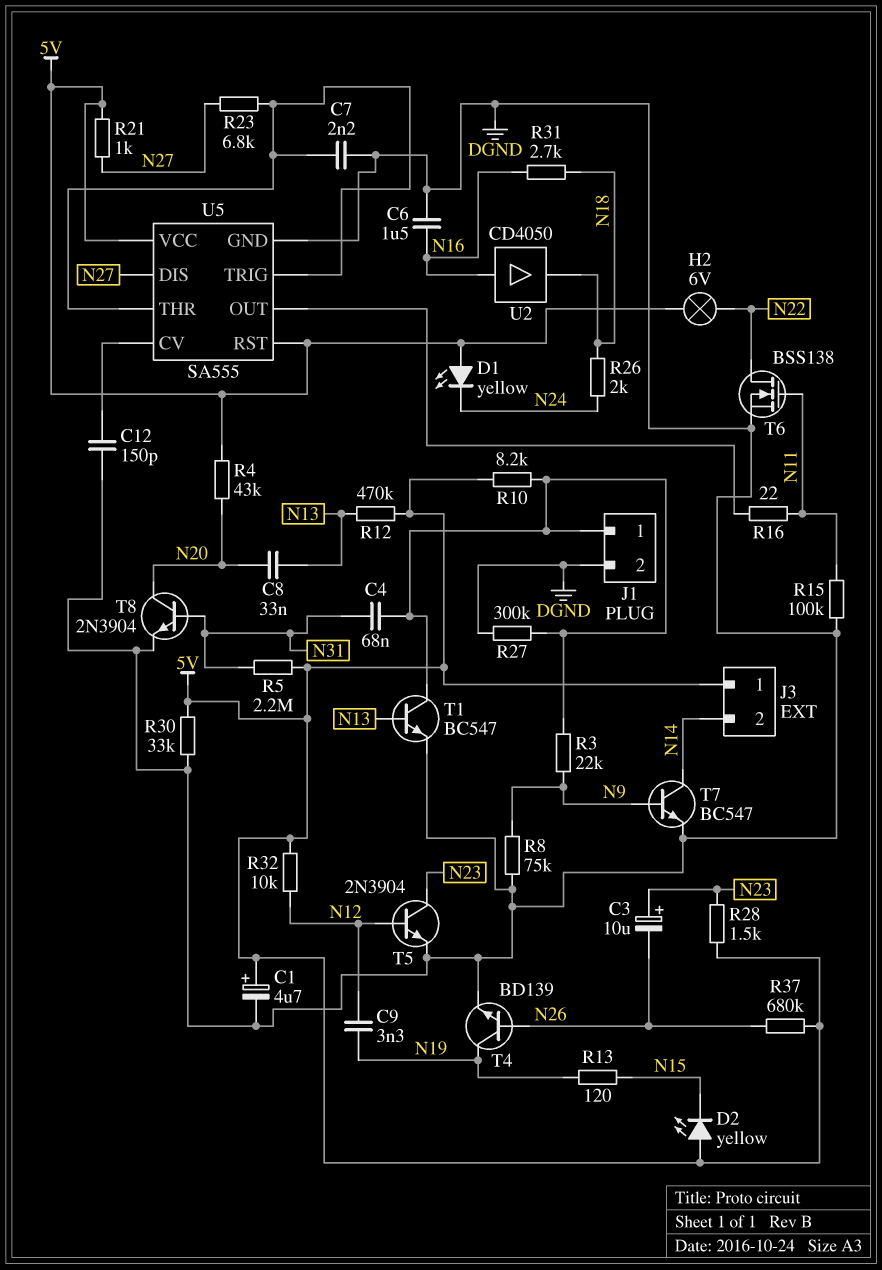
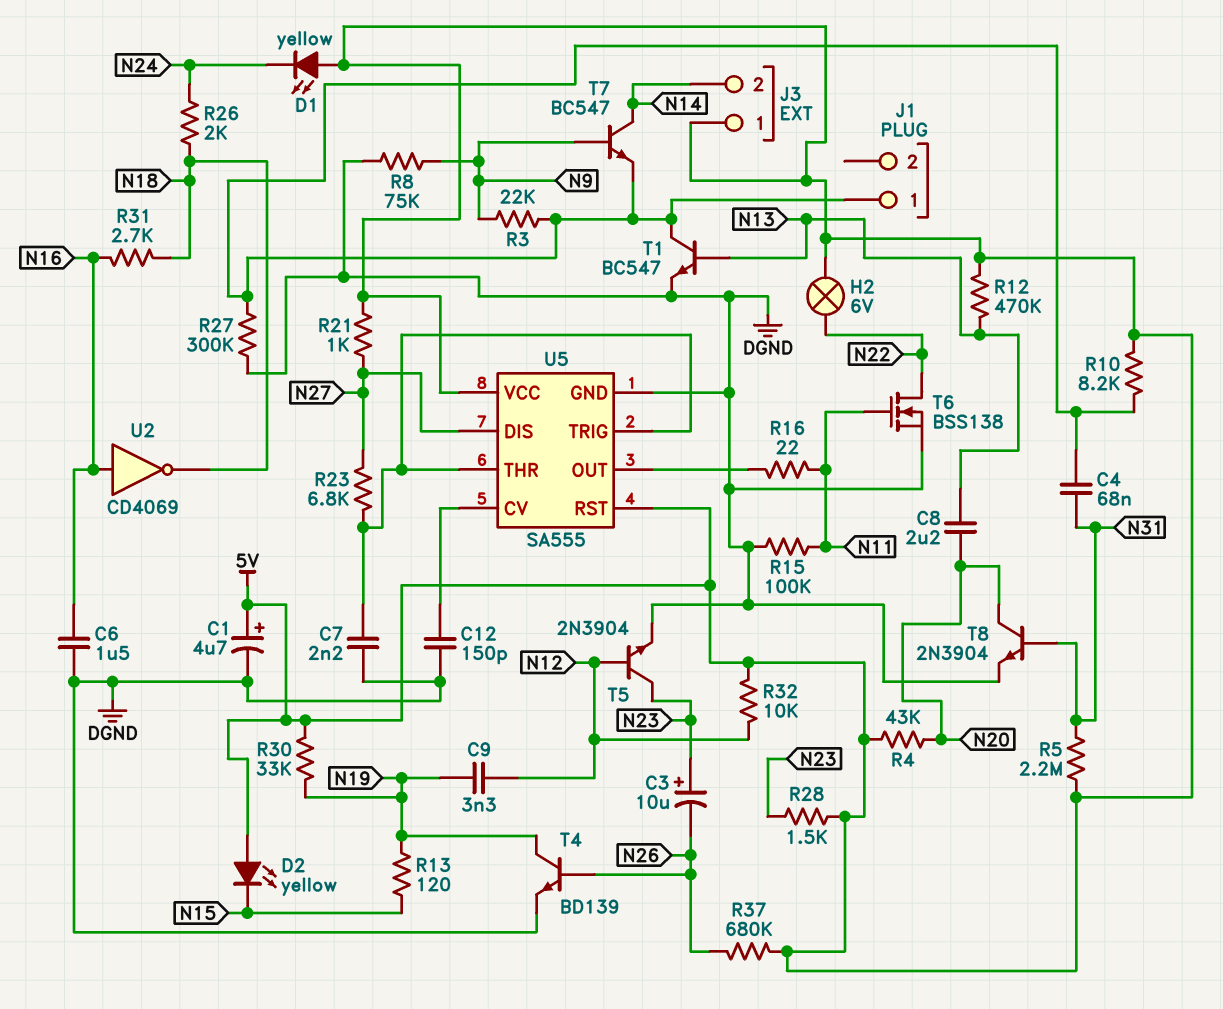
C8: 33nF (N13, N20) -> 2.2uF (N13, N20)
J1 pin 2: DGND -> none
R30: 33k (5V, DGND) -> 33k (5V, N19)
T7: NPN BC547 (B N9, C N14, E DGND) -> NPN BC547 (B N9, C N14, E J1/1)
U2: buffer CD4050 (in N16, out N18) -> NOT CD4069 (in N16, out N18)

